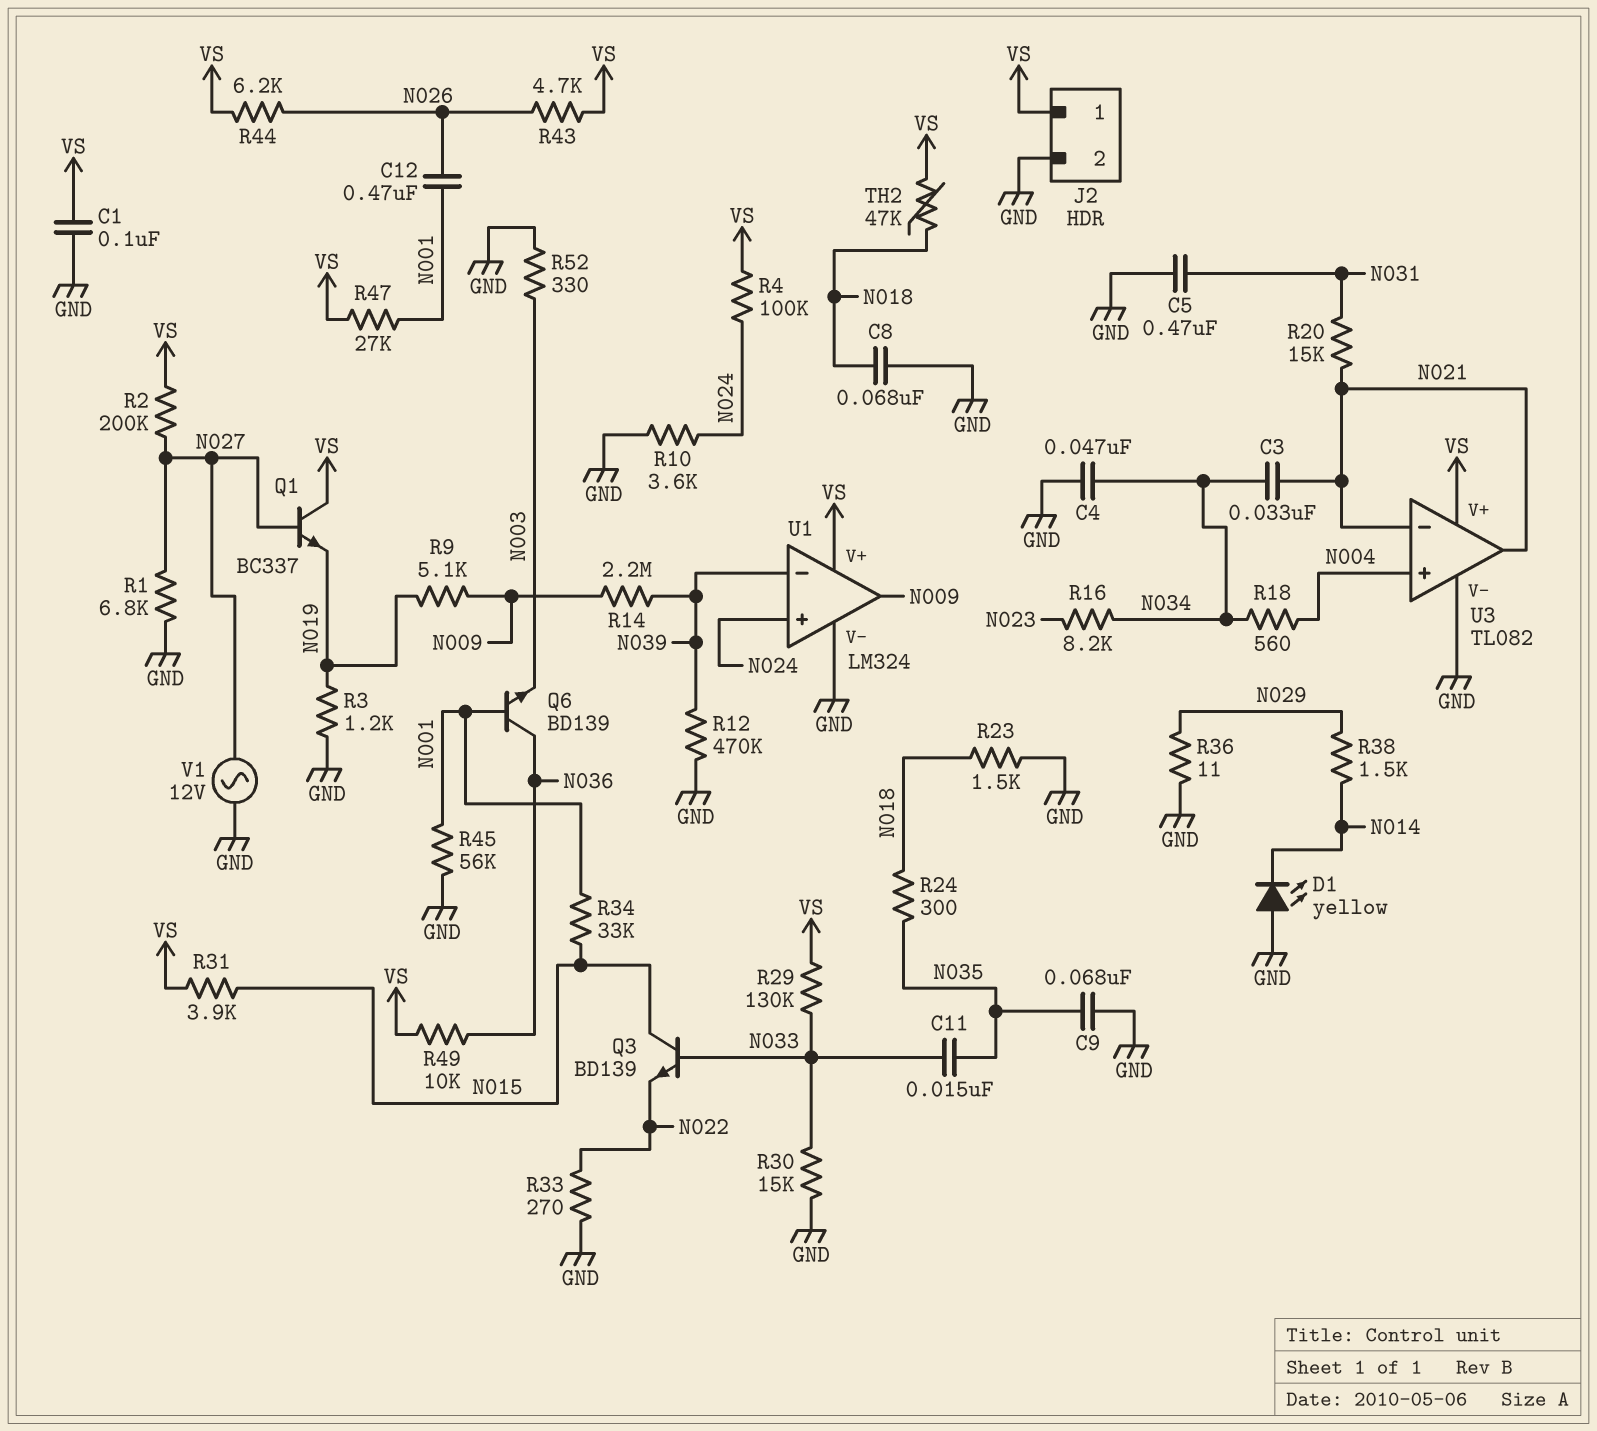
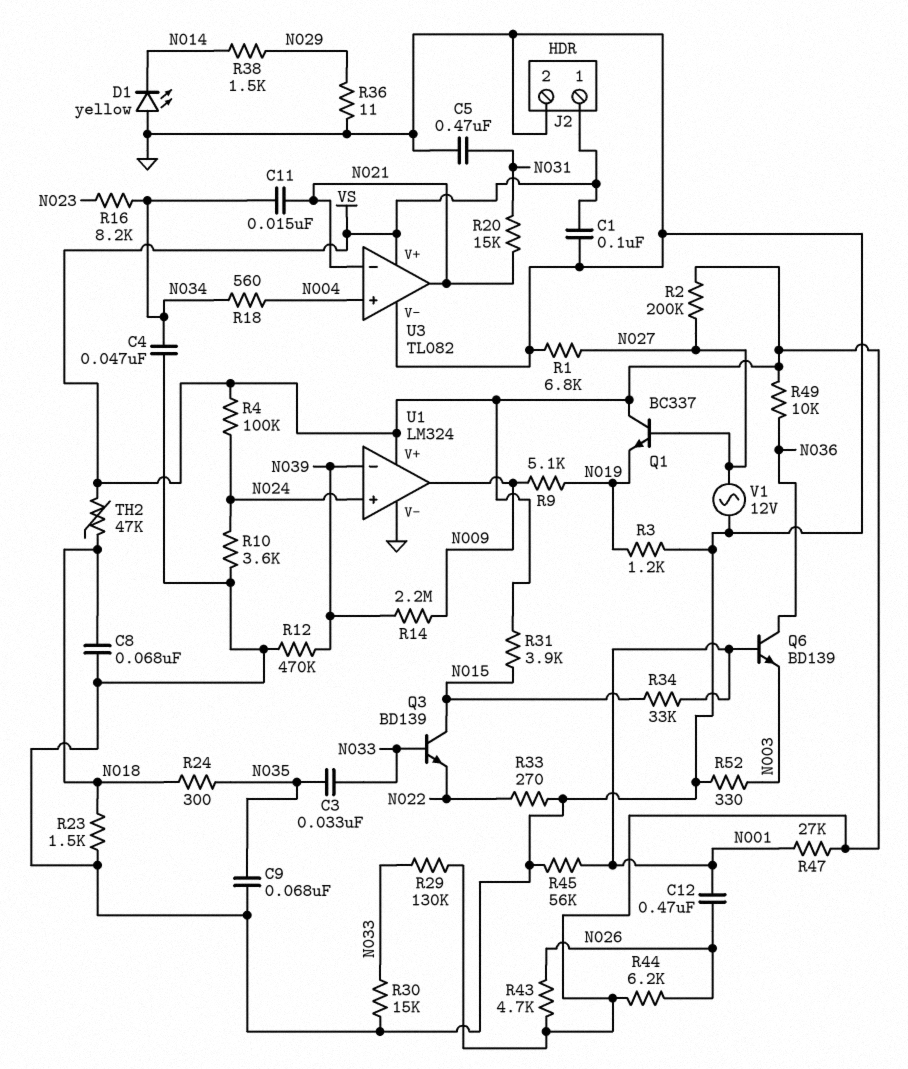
C3: 33nF (N021, N034) -> 33nF (N033, N035)
C11: 15nF (N033, N035) -> 15nF (N021, N034)

